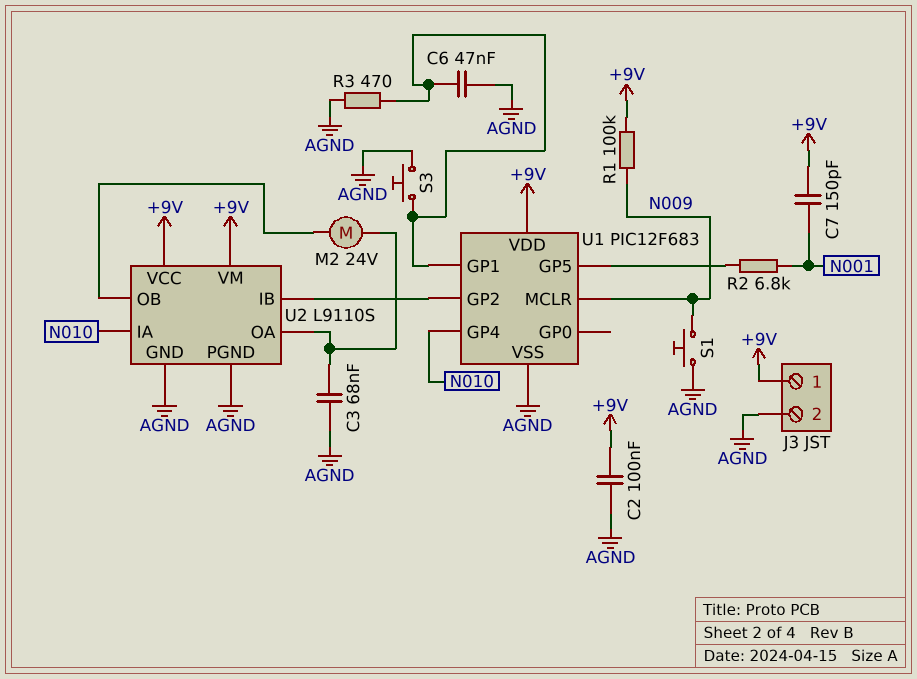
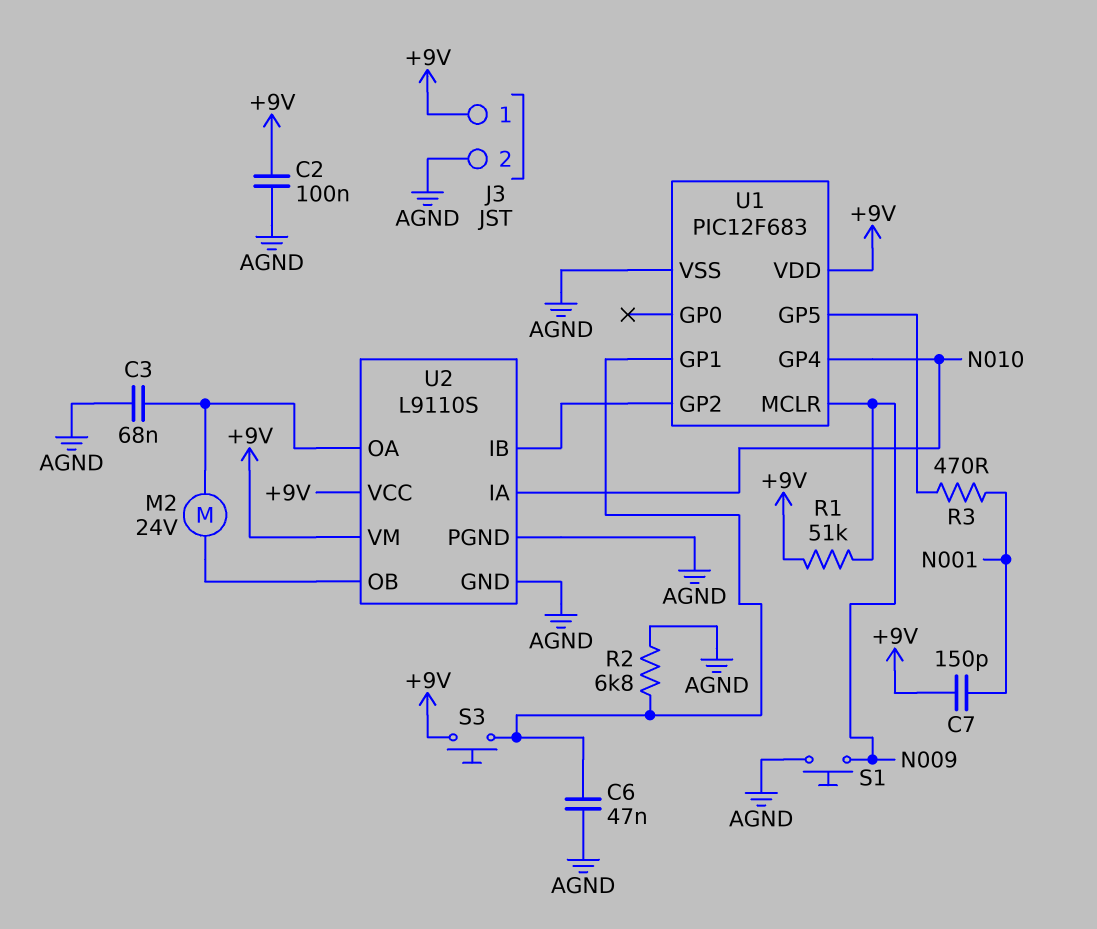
R1: 100k (+9V, N009) -> 51k (+9V, N009)
R2: 6.8k (N001, U1/GP5) -> 6.8k (AGND, U1/GP1)
R3: 470 (AGND, U1/GP1) -> 470 (N001, U1/GP5)
S3: button (AGND, U1/GP1) -> button (+9V, U1/GP1)

